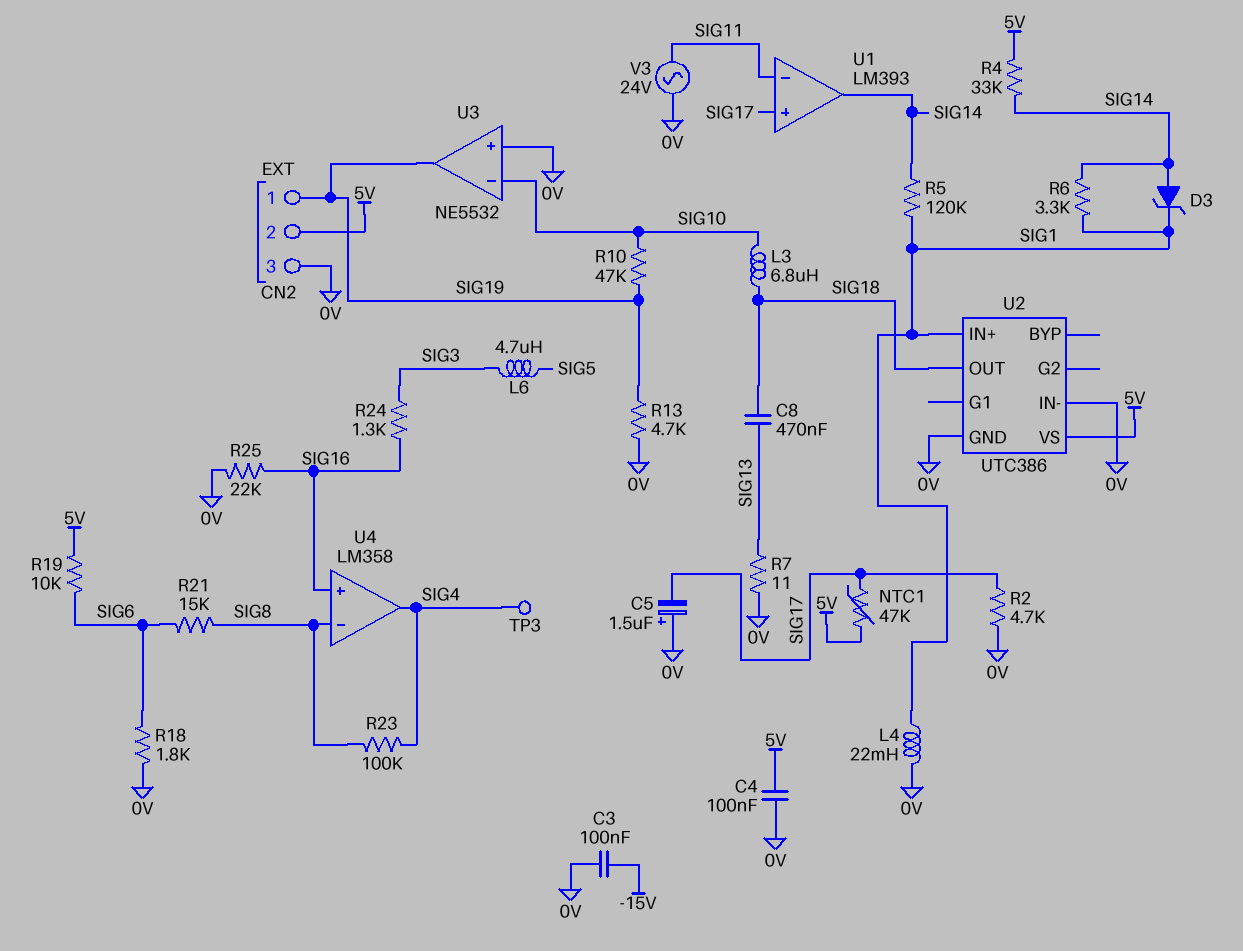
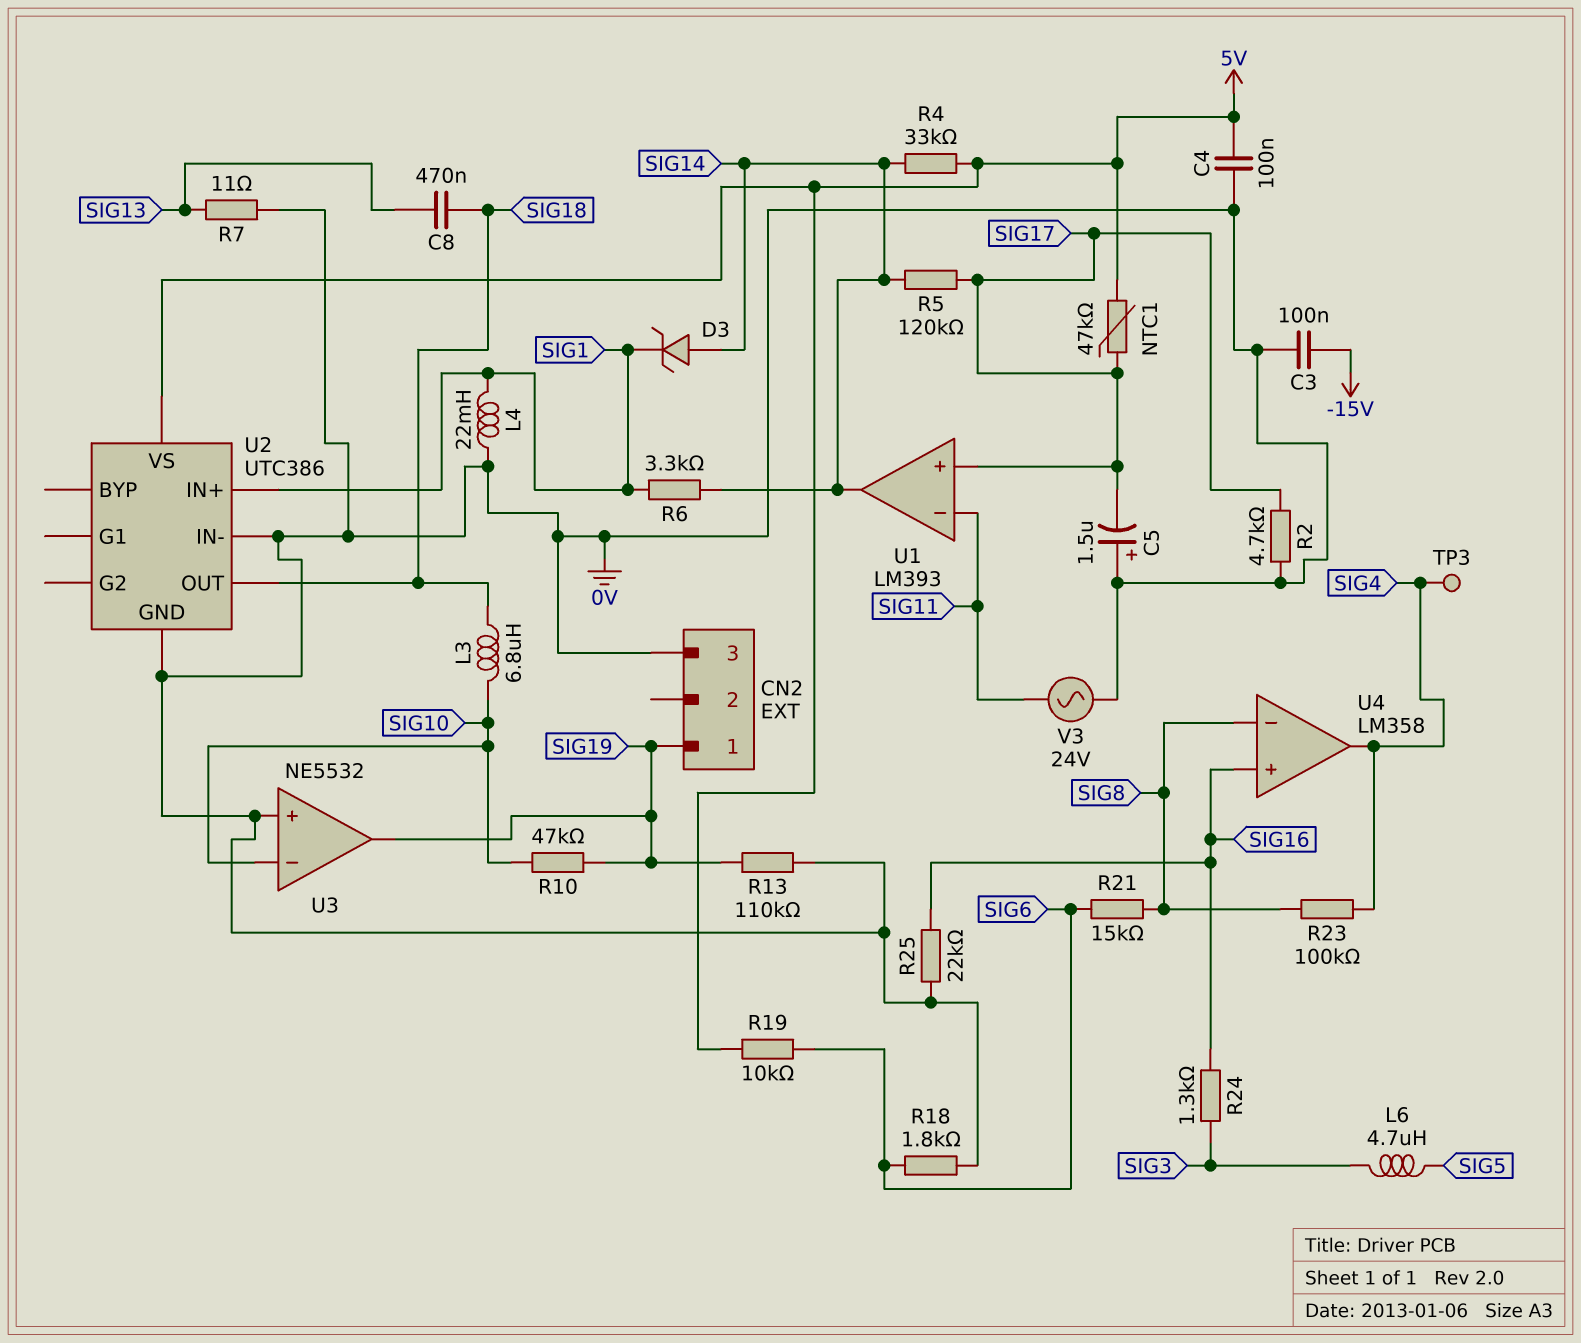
CN2 pin 2: 5V -> none
R5: 120k (SIG1, SIG14) -> 120k (SIG14, SIG17)
R13: 4.7k (0V, SIG19) -> 110k (0V, SIG19)

